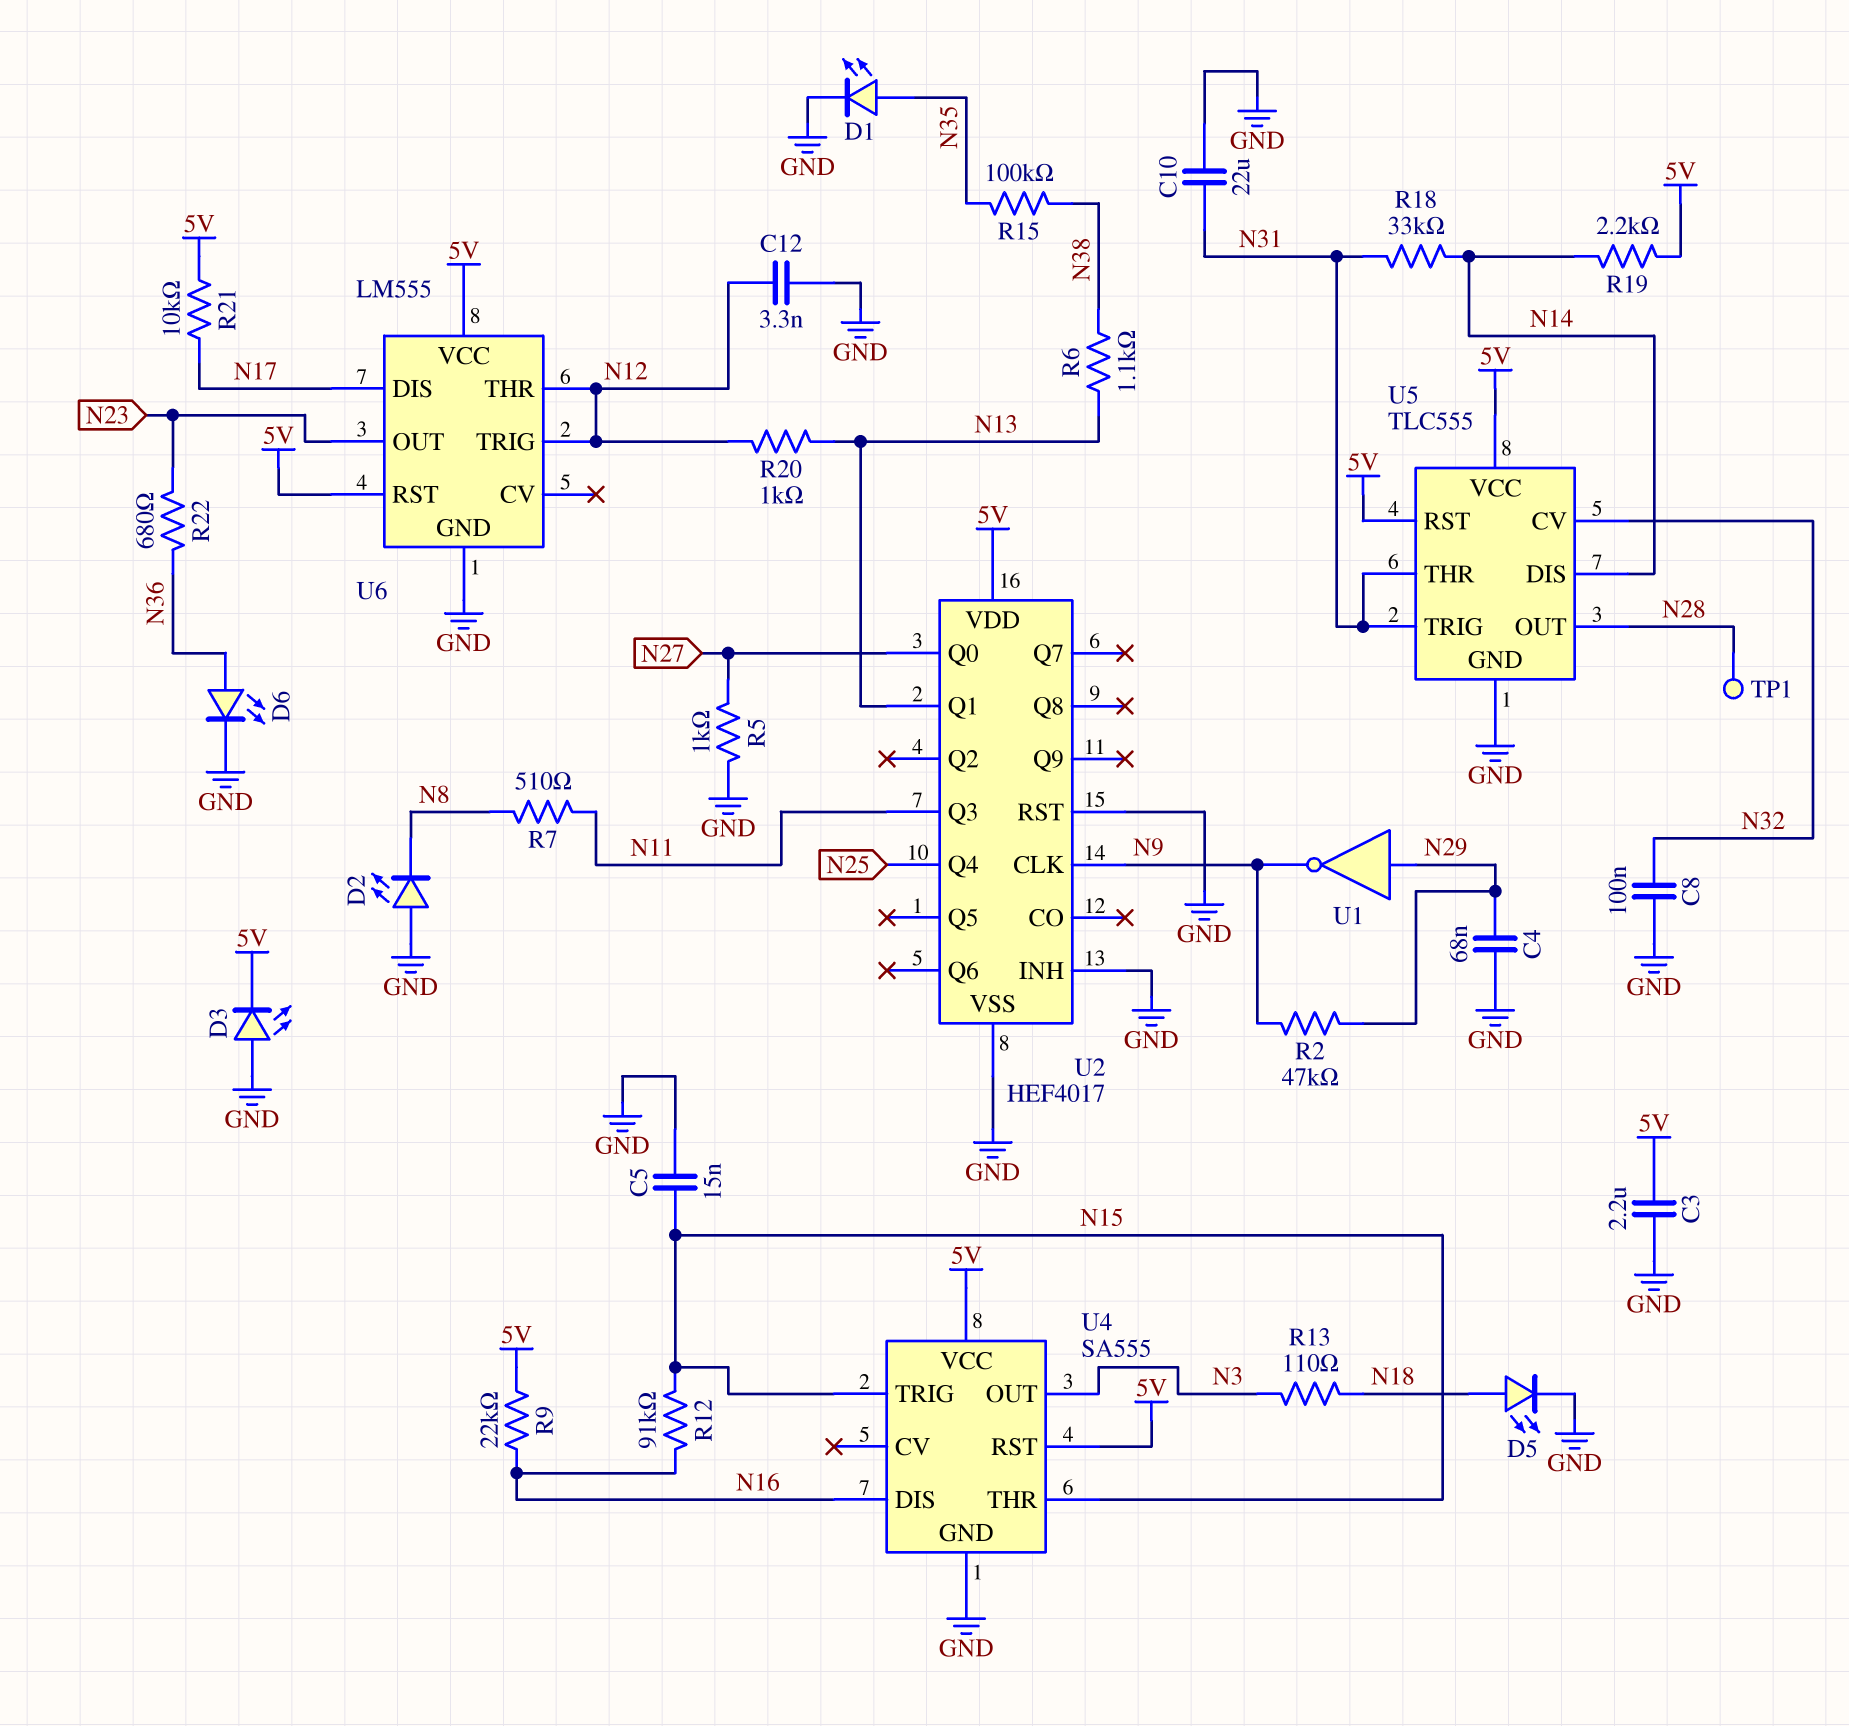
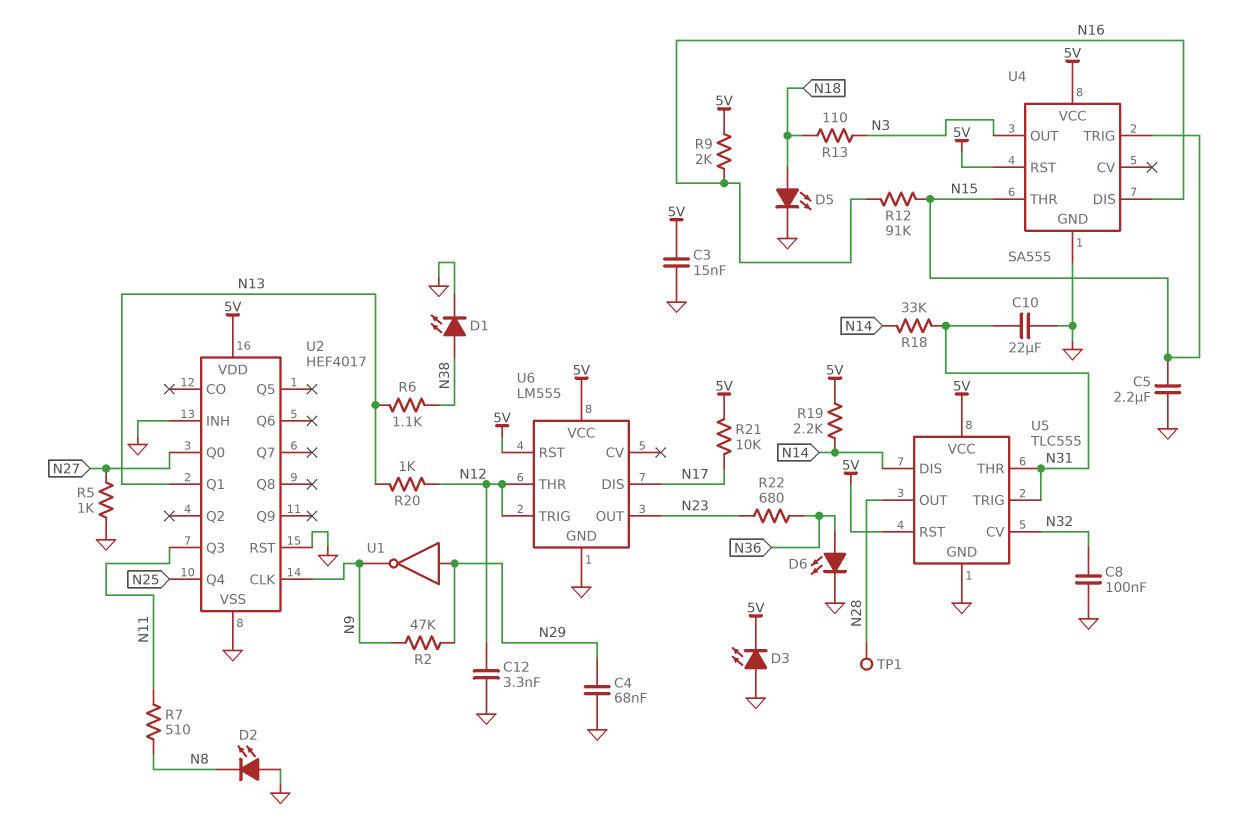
C3: 2.2uF (5V, GND) -> 15nF (5V, GND)
C5: 15nF (GND, N15) -> 2.2uF (GND, N15)
D1: LED (A N35, K GND) -> LED (A N38, K GND)
R9: 22k (5V, N16) -> 2k (5V, N16)
R15: 100k (N35, N38) -> none

